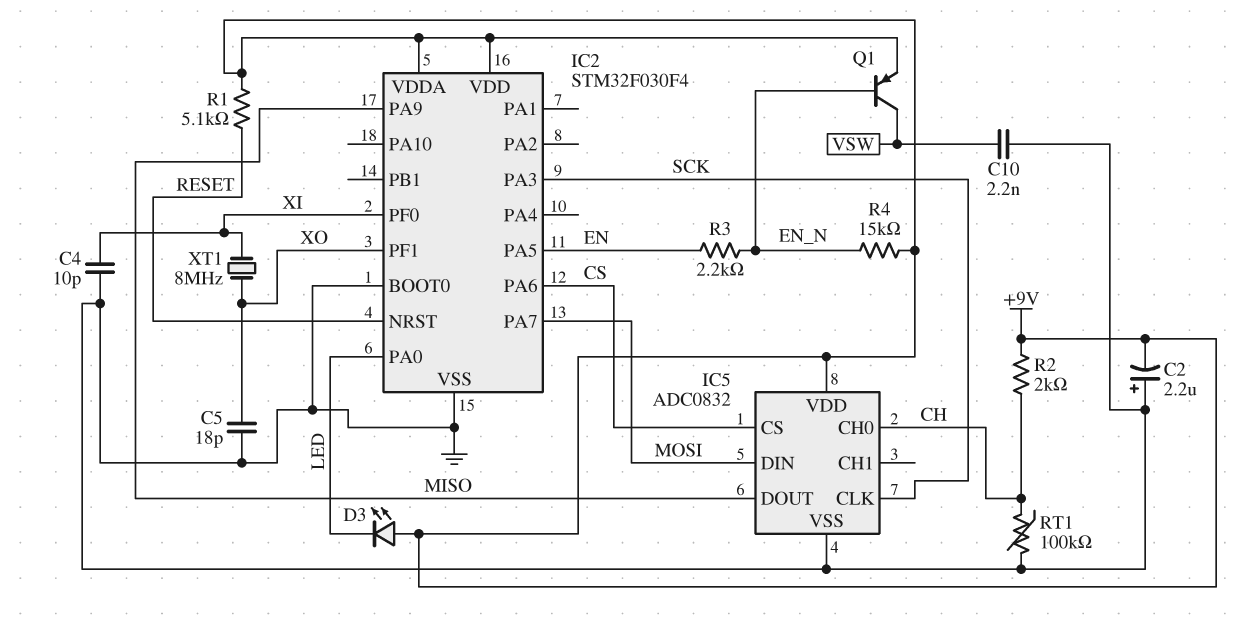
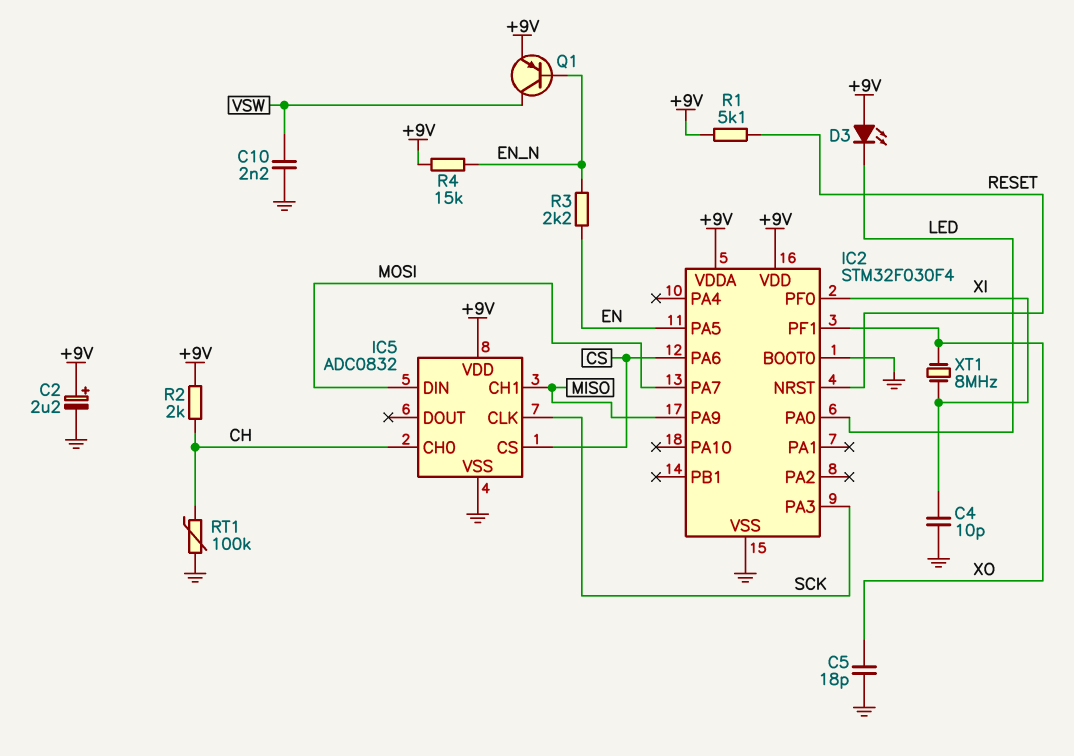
C2: 2.2uF (plus GND, minus +9V) -> 2.2uF (plus +9V, minus GND)
IC5 pin CH1: none -> MISO
IC5 pin DOUT: MISO -> none

